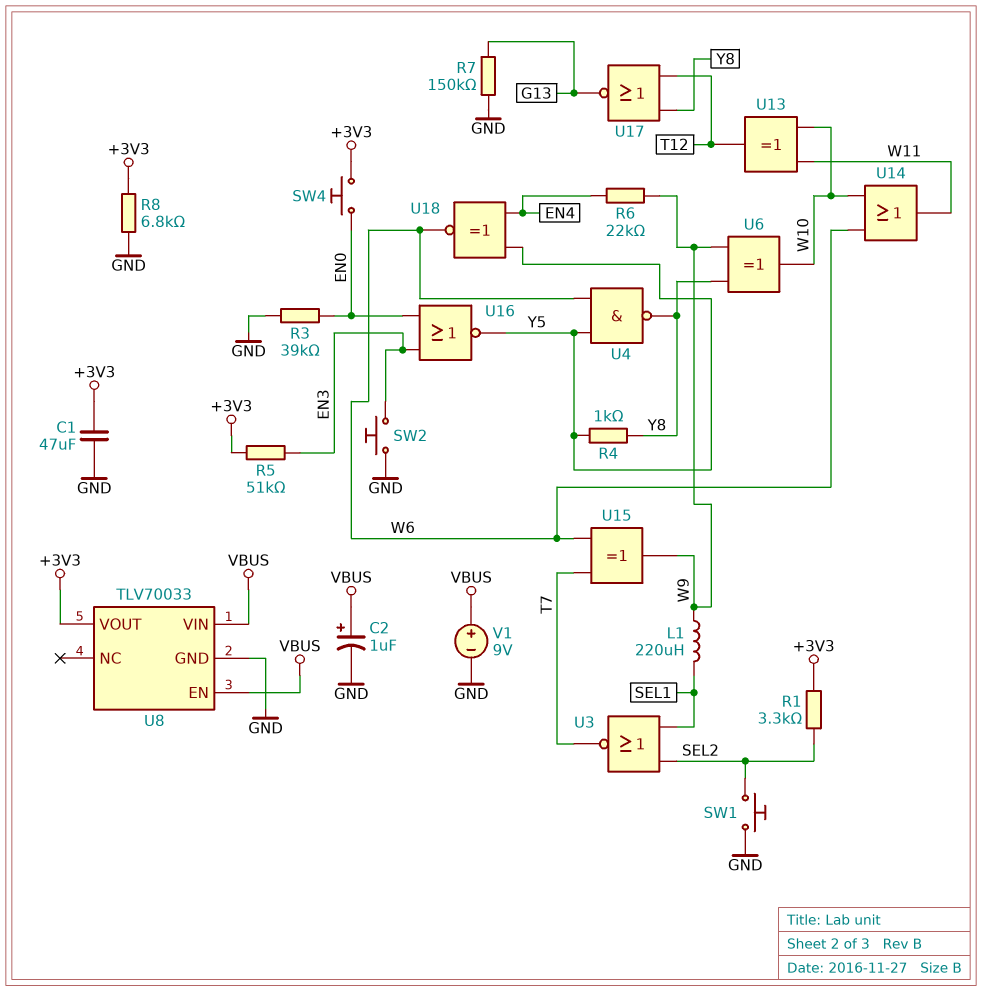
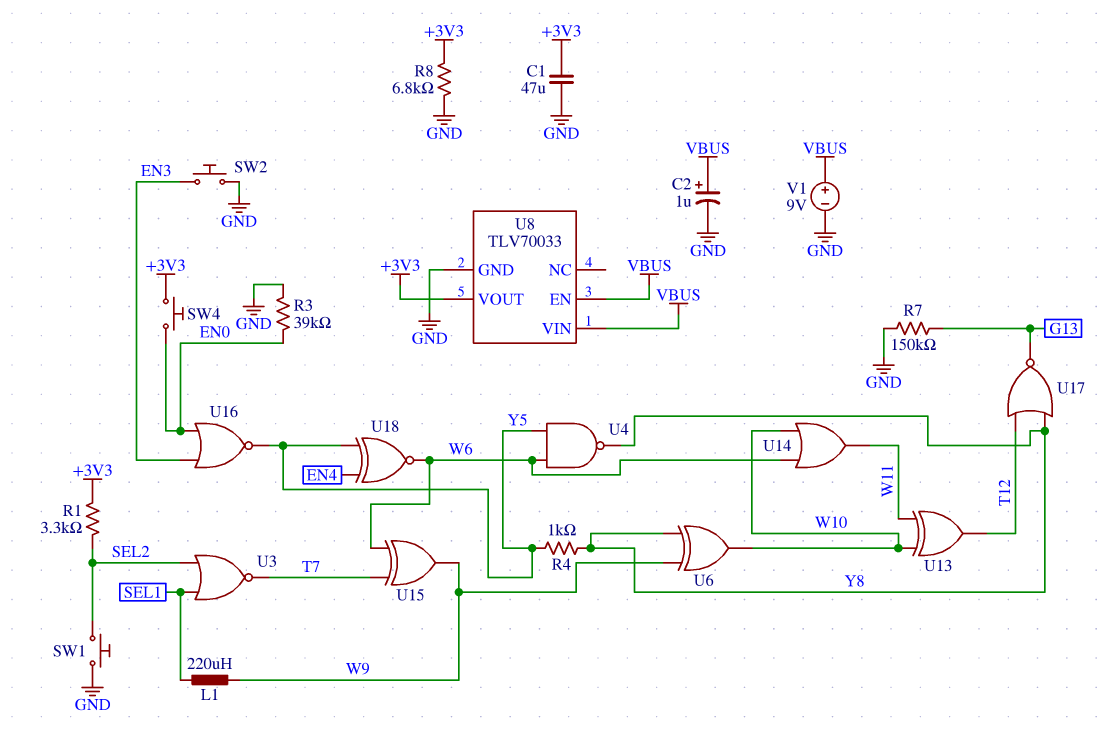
R5: 51k (+3V3, EN3) -> none
R6: 22k (EN4, W9) -> none

